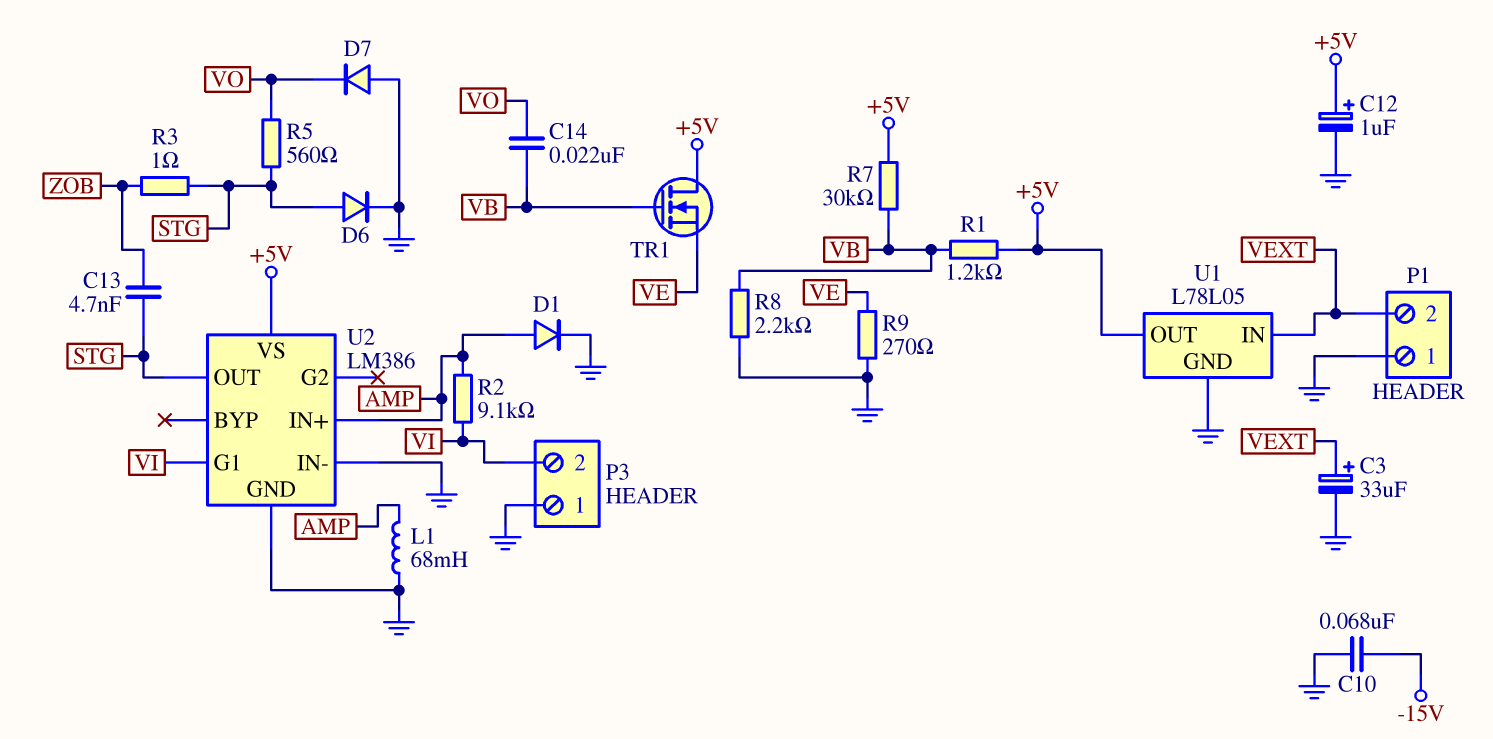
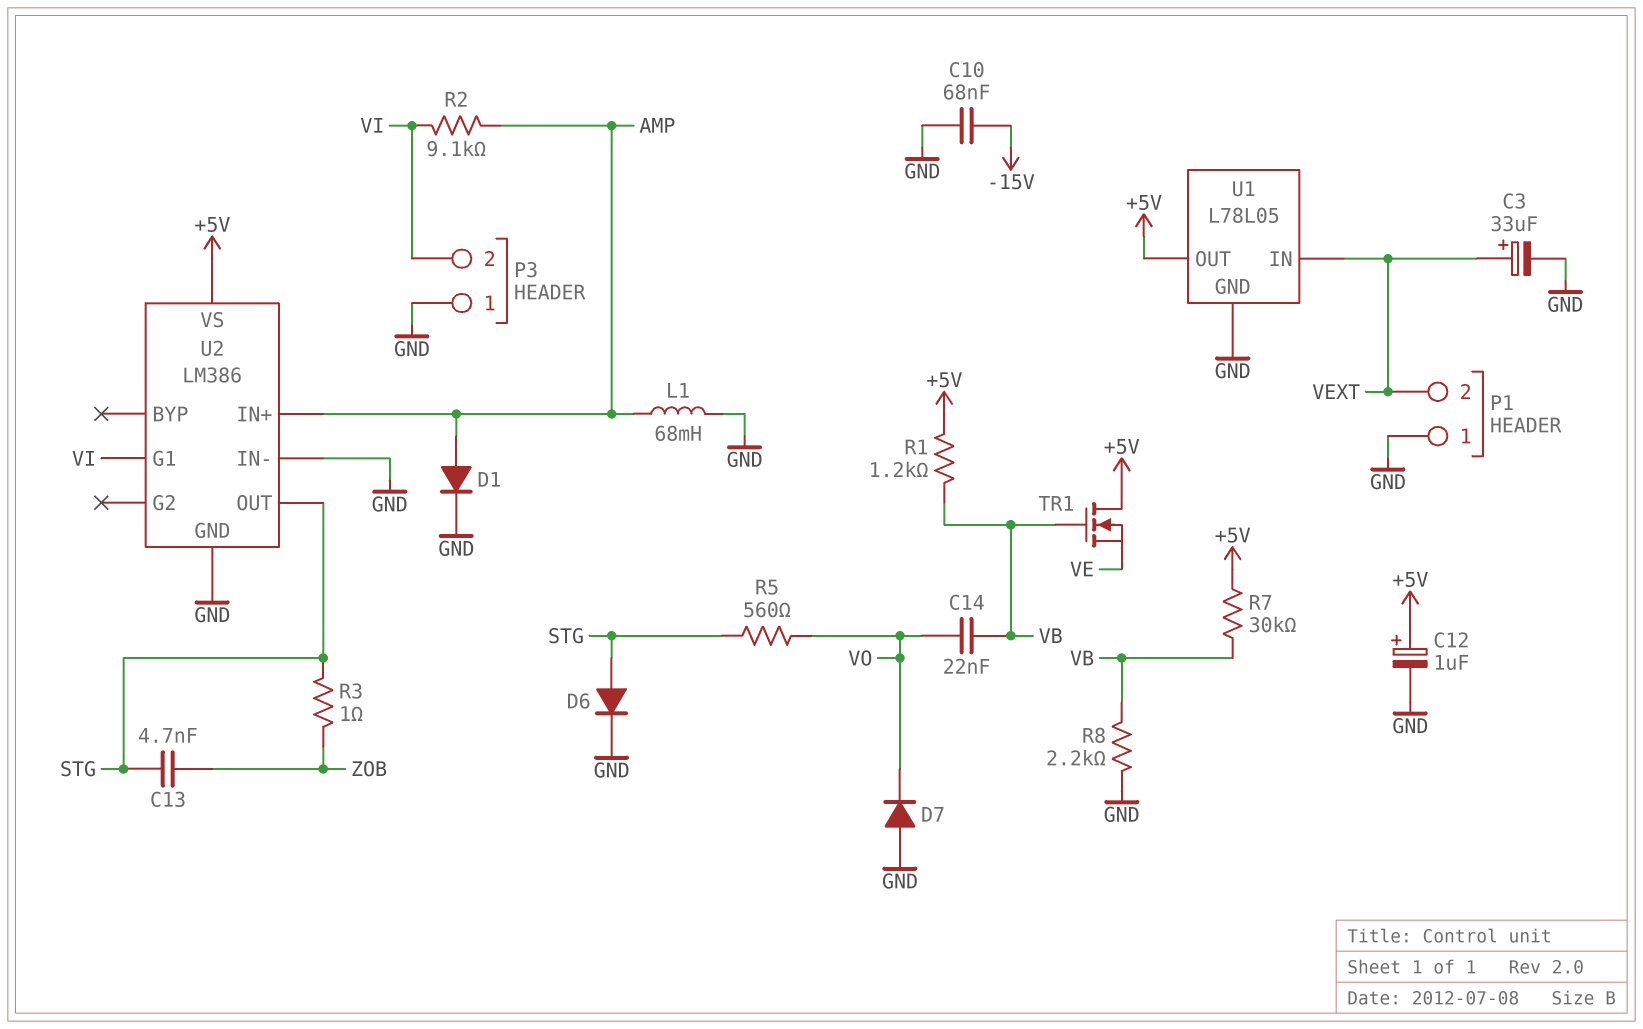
R9: 270 (GND, VE) -> none

